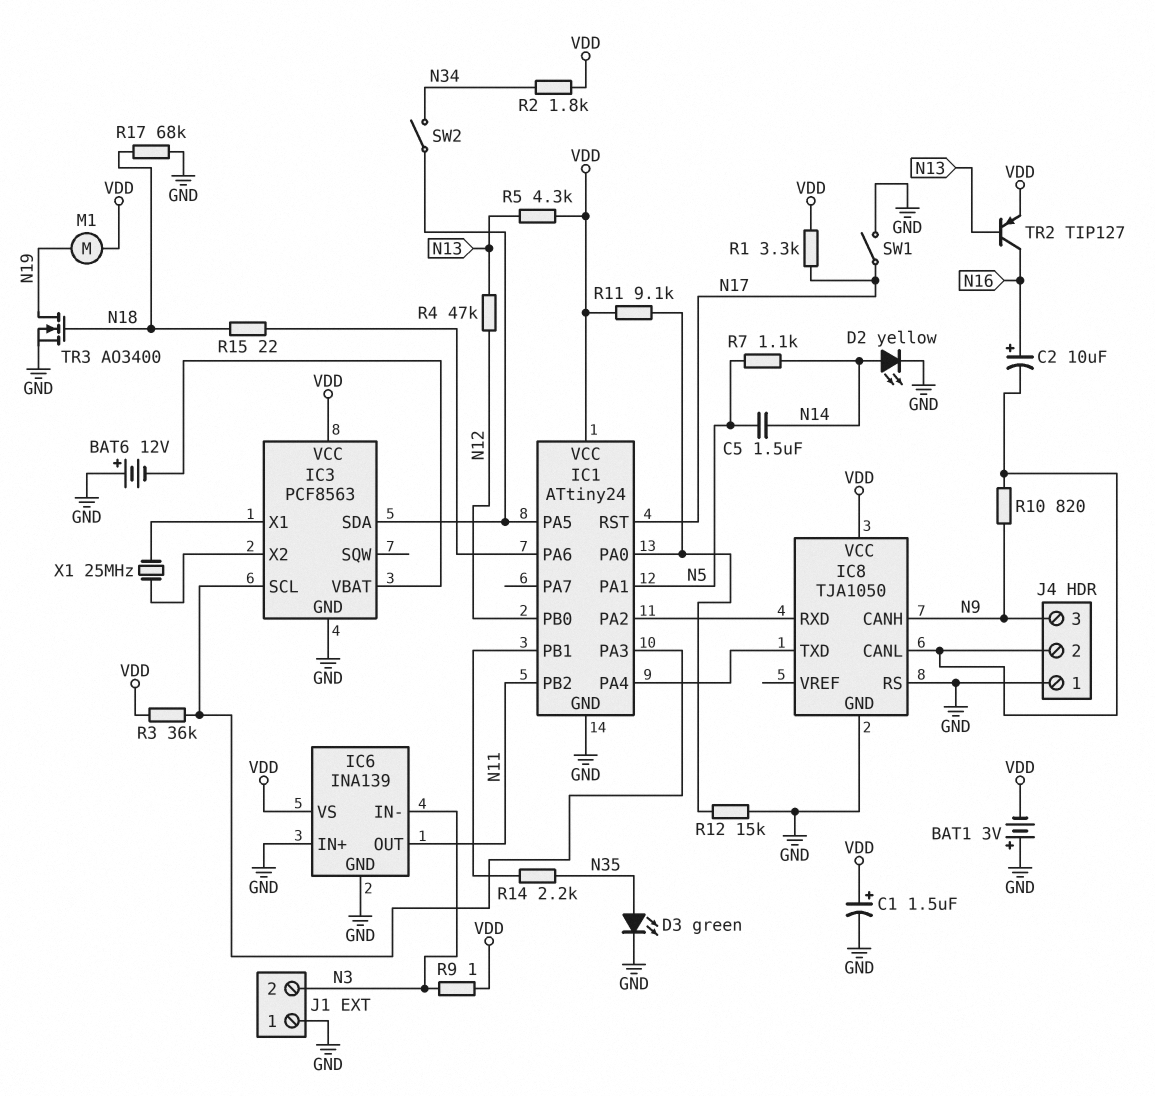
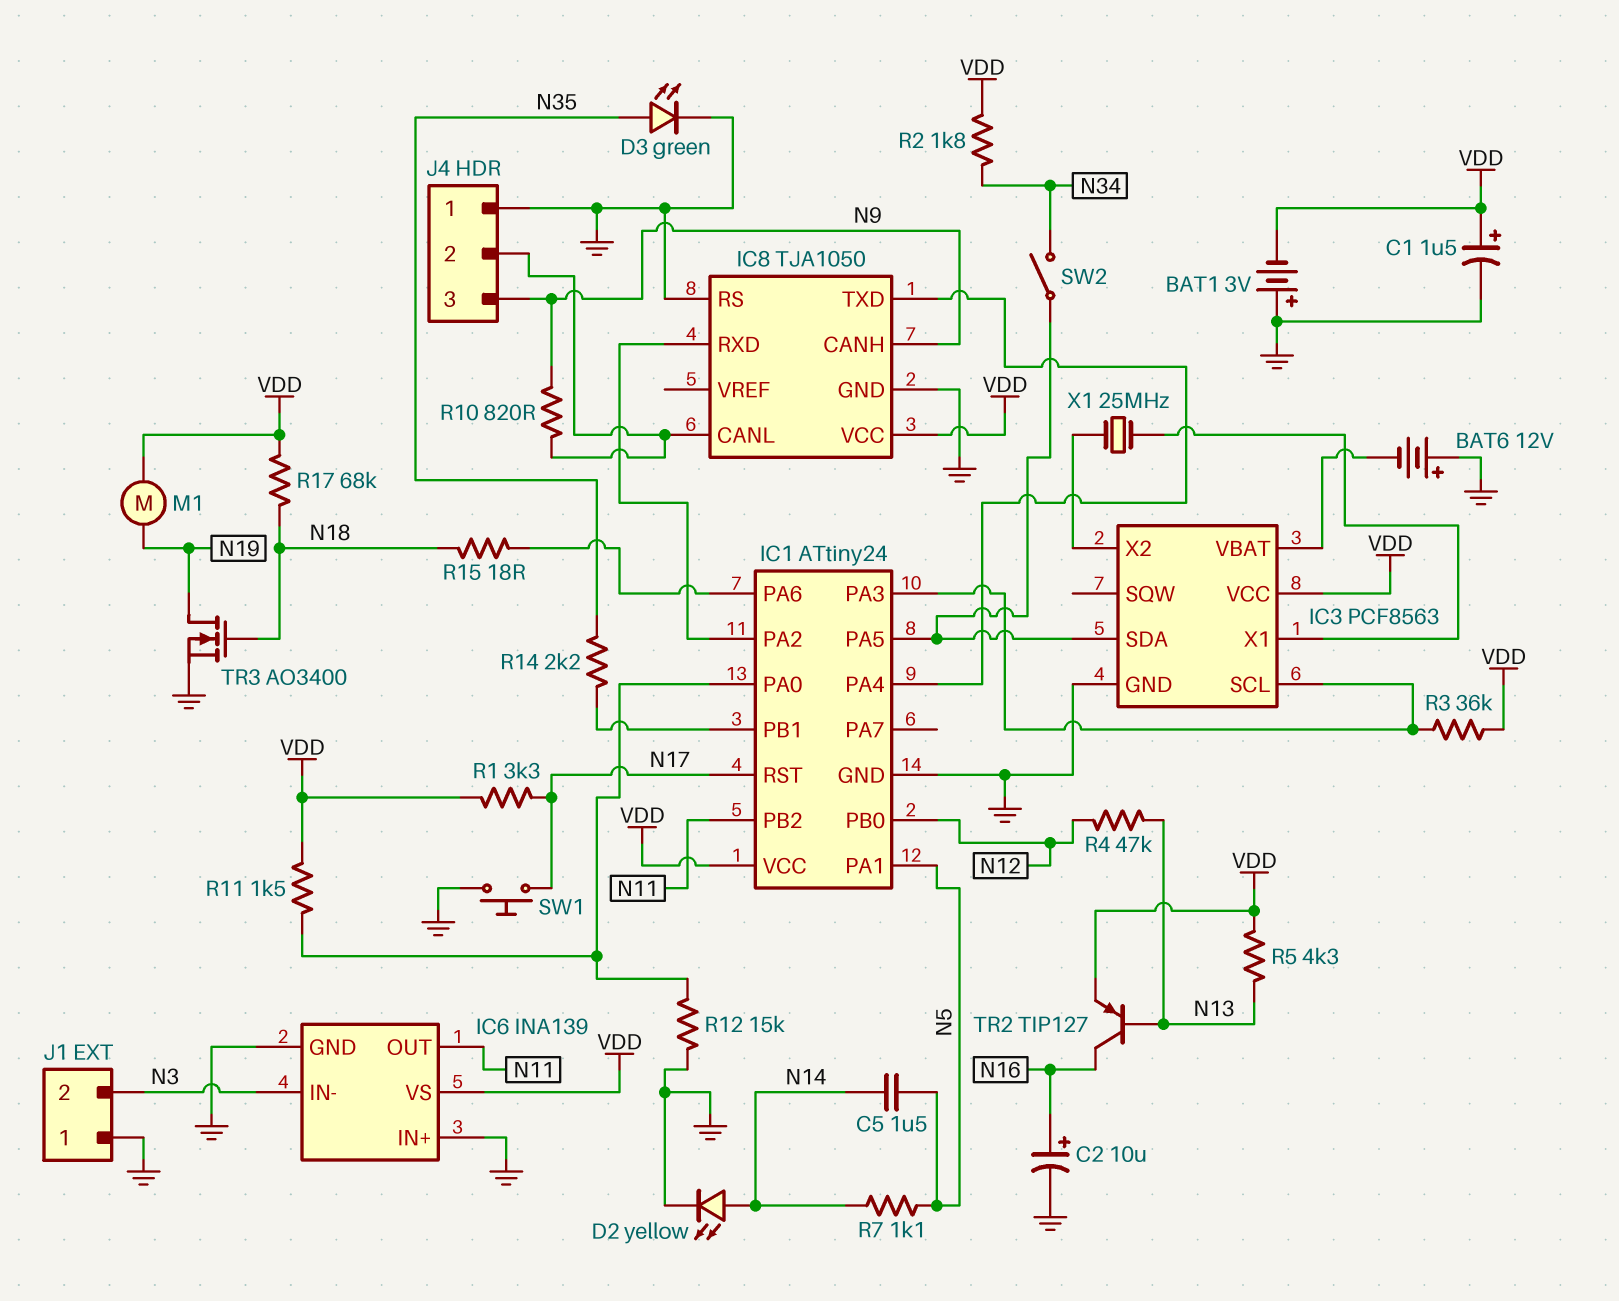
C2: 10uF (plus N16, minus IC8/CANL) -> 10uF (plus N16, minus GND)
R9: 1 (N3, VDD) -> none
R11: 9.1k (IC1/PA0, VDD) -> 1.5k (IC1/PA0, VDD)
R15: 22 (IC1/PA6, N18) -> 18 (IC1/PA6, N18)
R17: 68k (GND, N18) -> 68k (N18, VDD)
SW1: switch (GND, N17) -> button (GND, N17)

